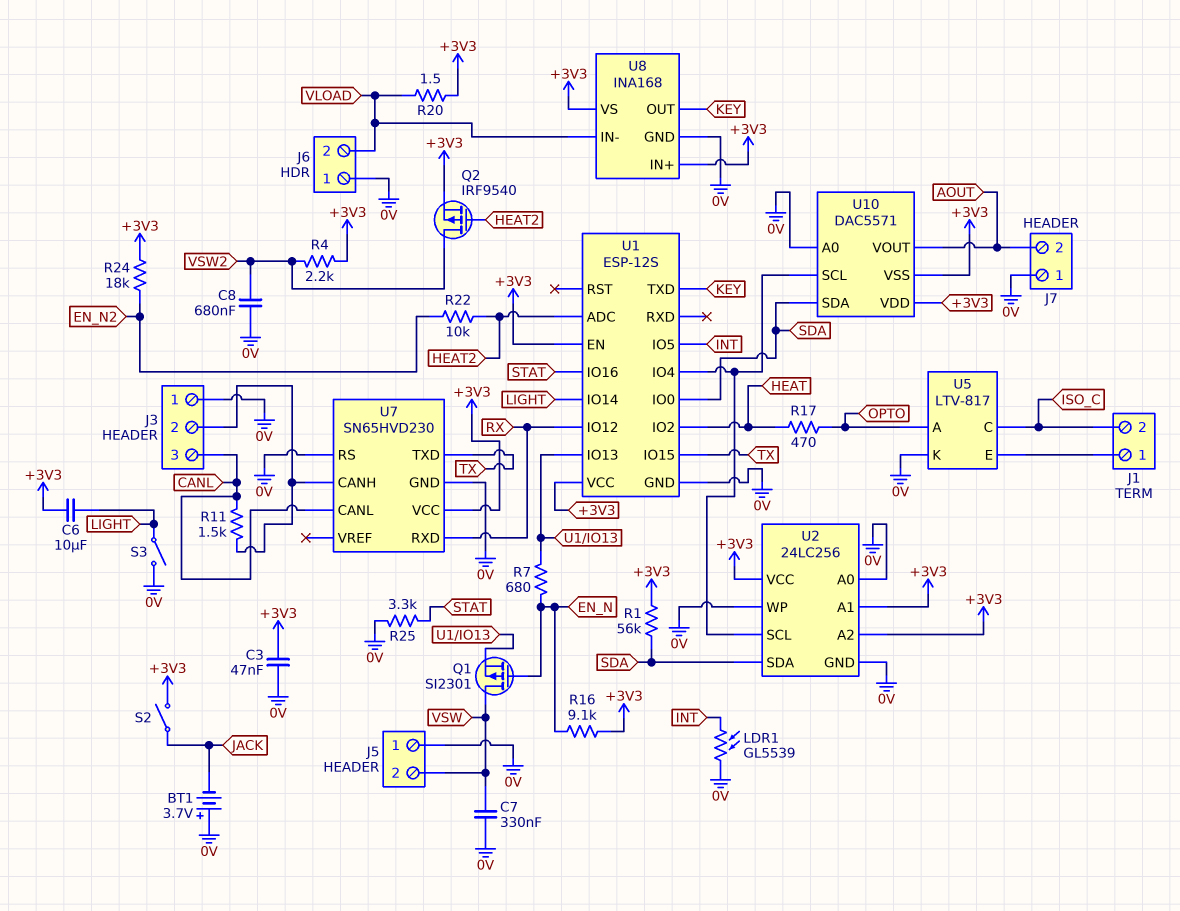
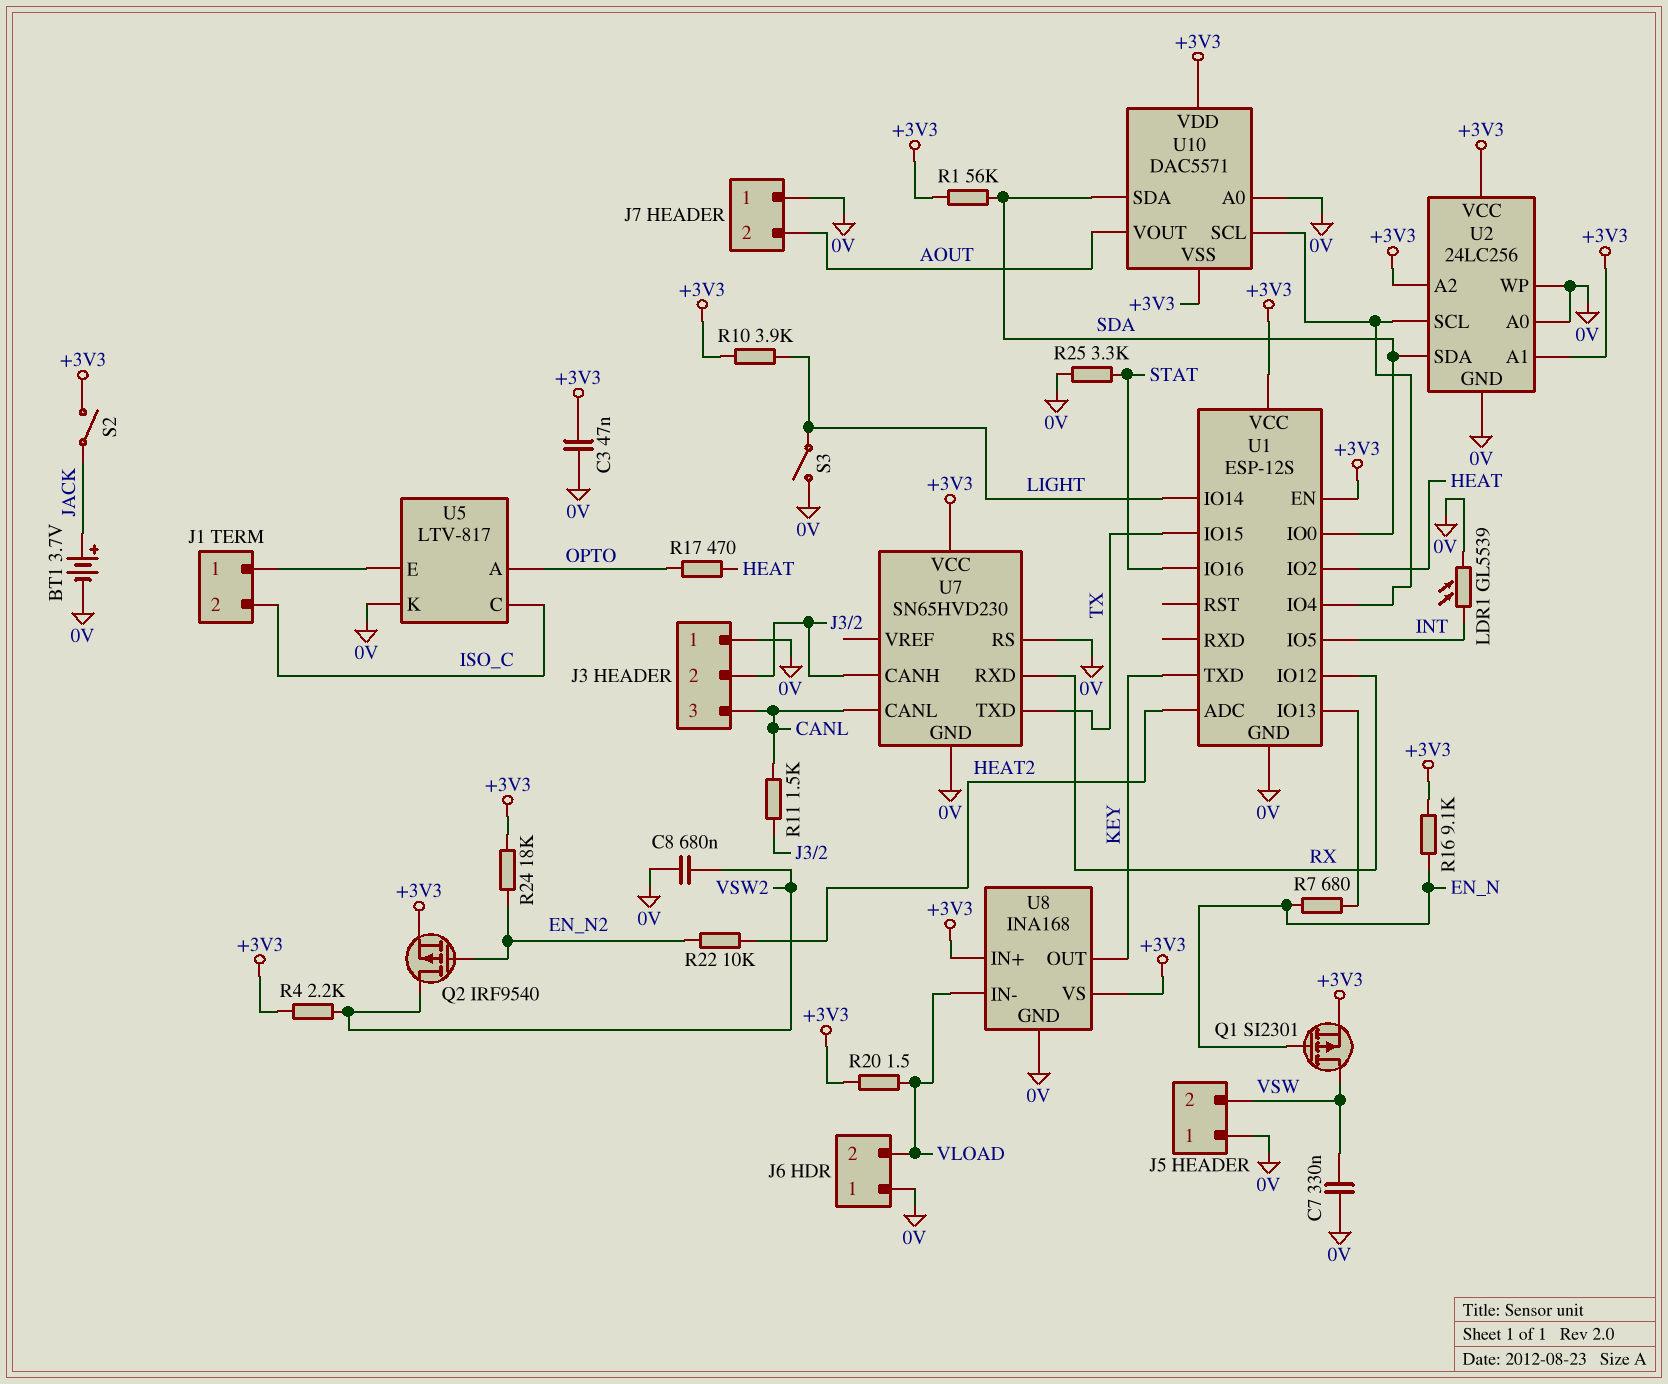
BT1: 3.7V (plus 0V, minus JACK) -> 3.7V (plus JACK, minus 0V)
C6: 10uF (+3V3, LIGHT) -> none
Q1: PMOS SI2301 (G EN_N, D VSW, S U1/IO13) -> PMOS SI2301 (G EN_N, D VSW, S +3V3)
Q2: PMOS IRF9540 (G HEAT2, D VSW2, S +3V3) -> PMOS IRF9540 (G EN_N2, D VSW2, S +3V3)
R10: none -> 3.9k (+3V3, LIGHT)

